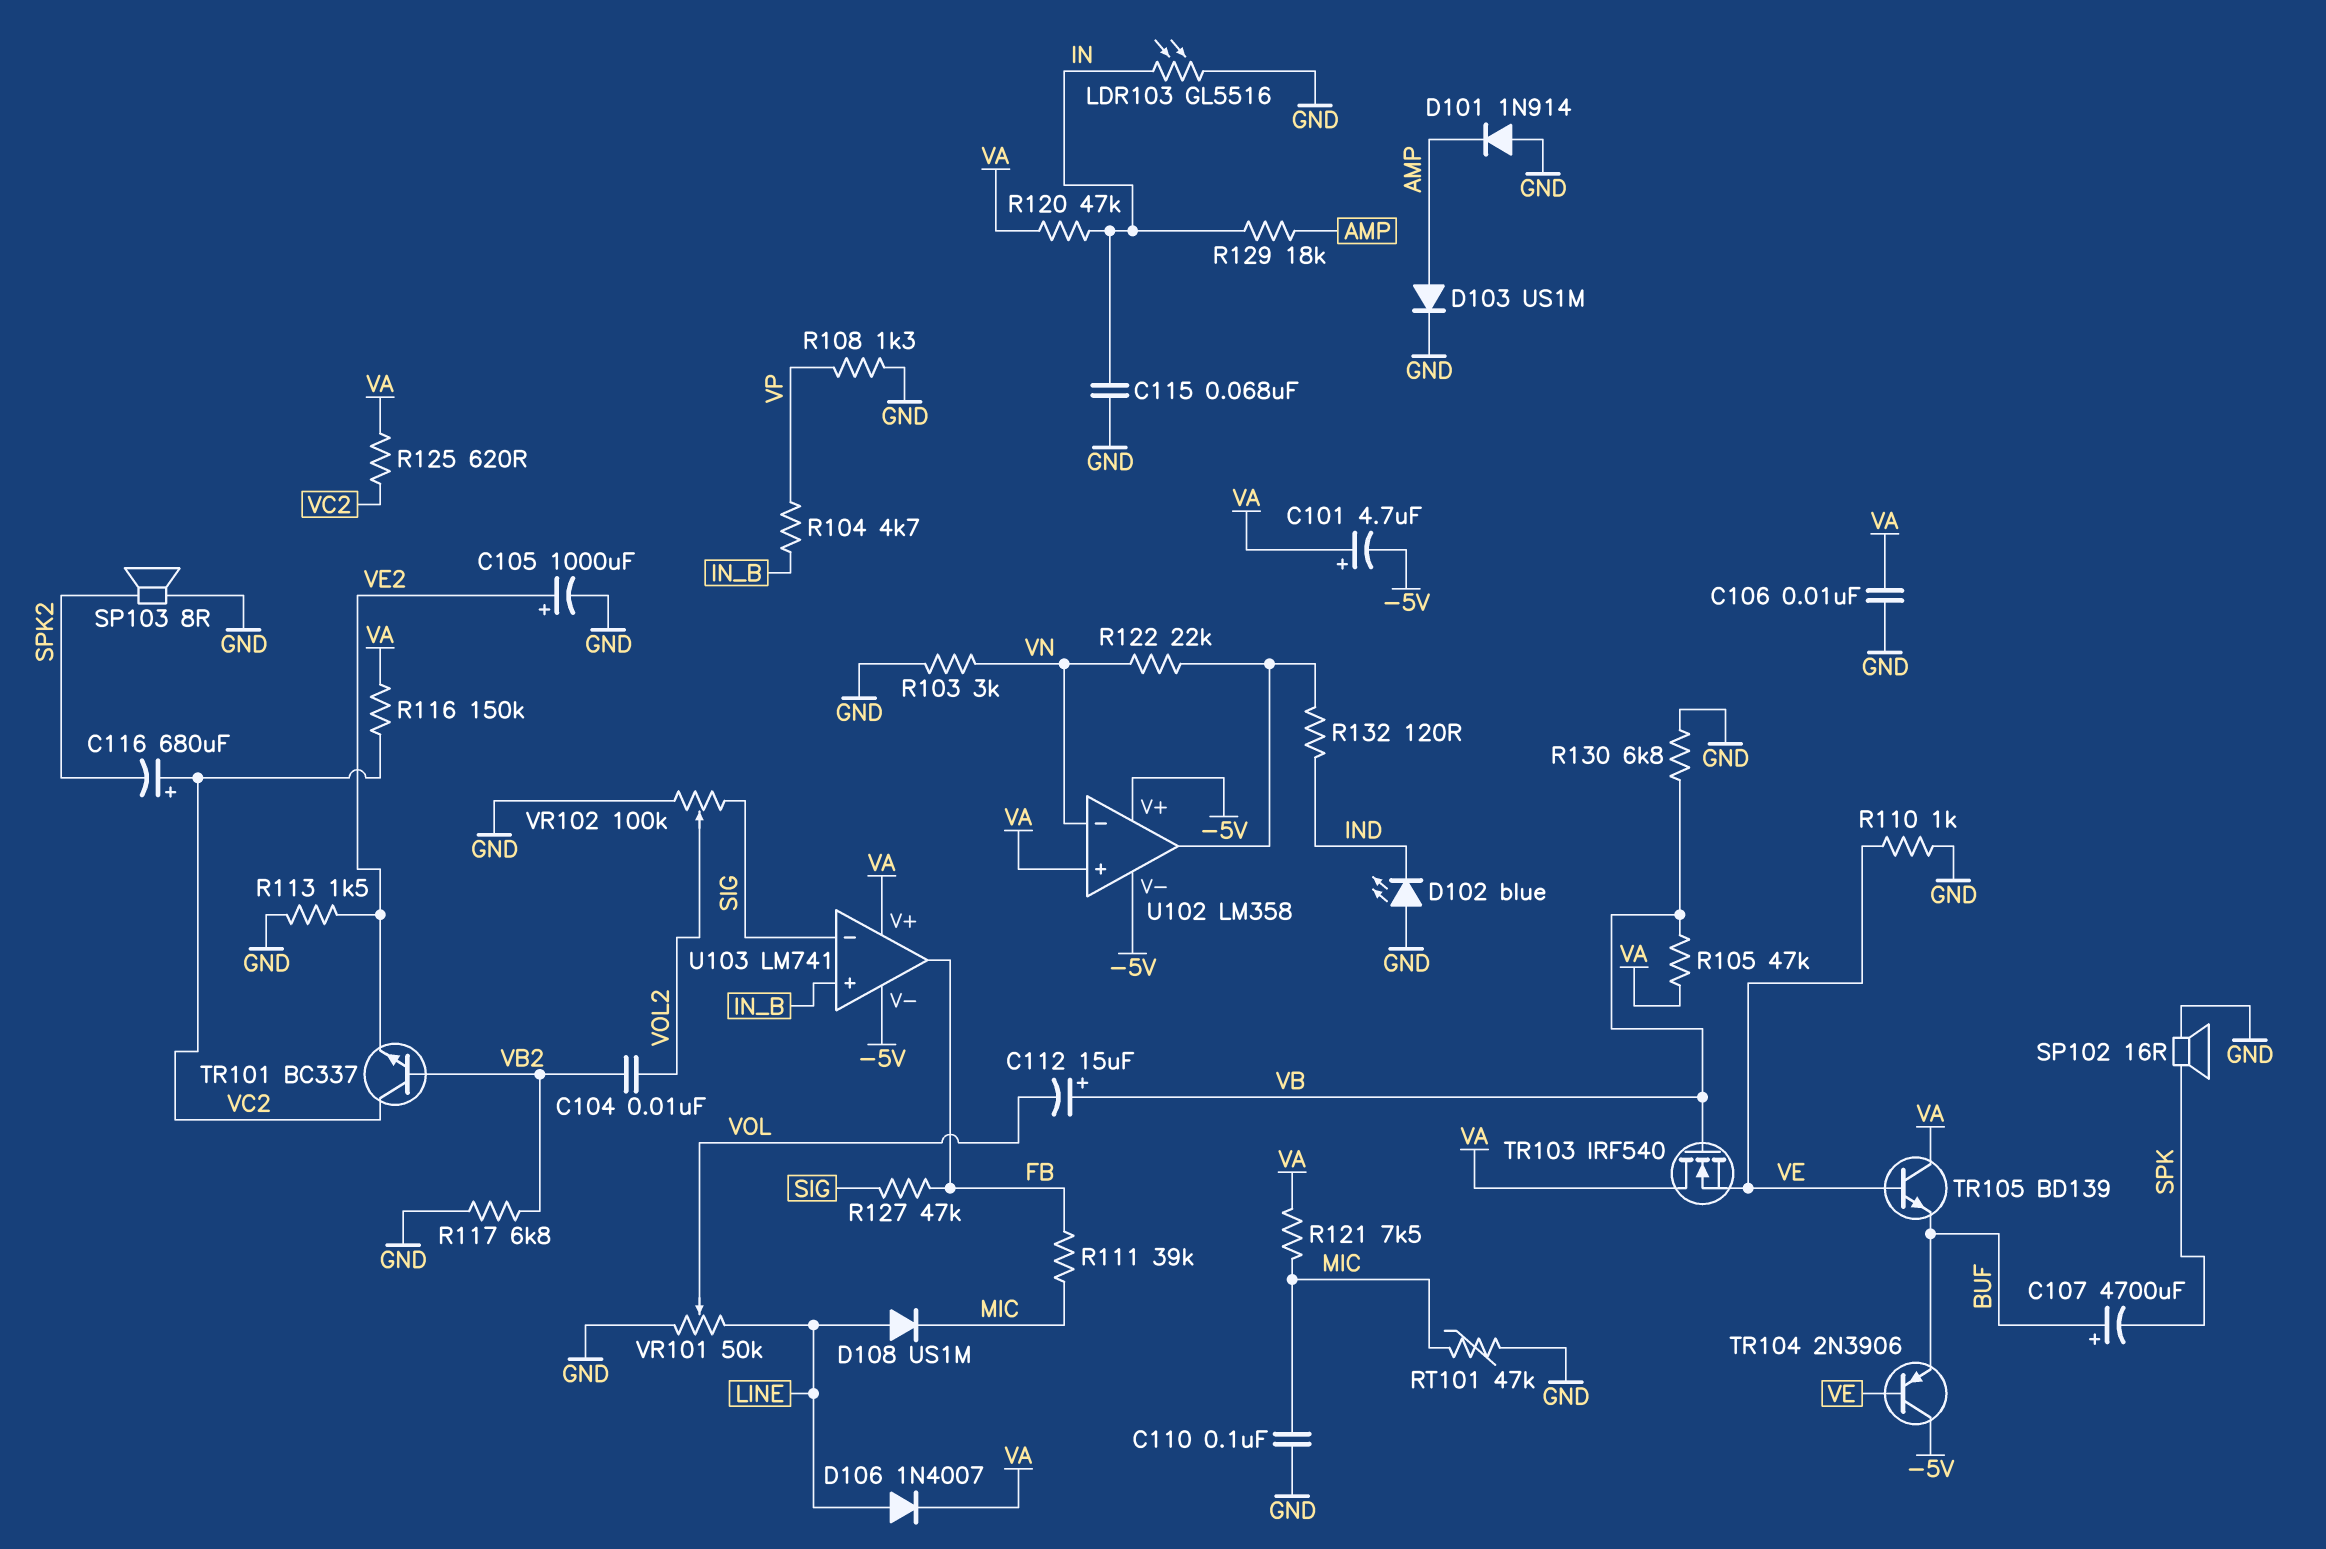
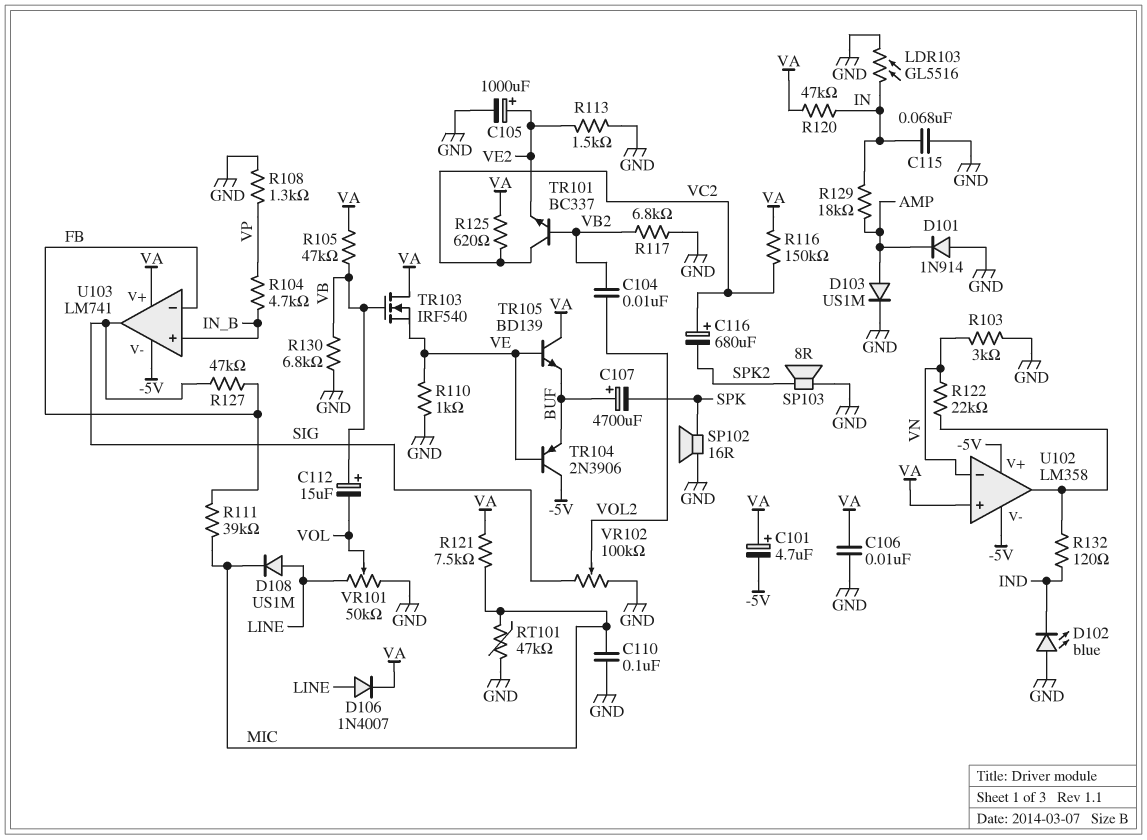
U103 pin in-: SIG -> FB
U103 pin out: FB -> SIG

